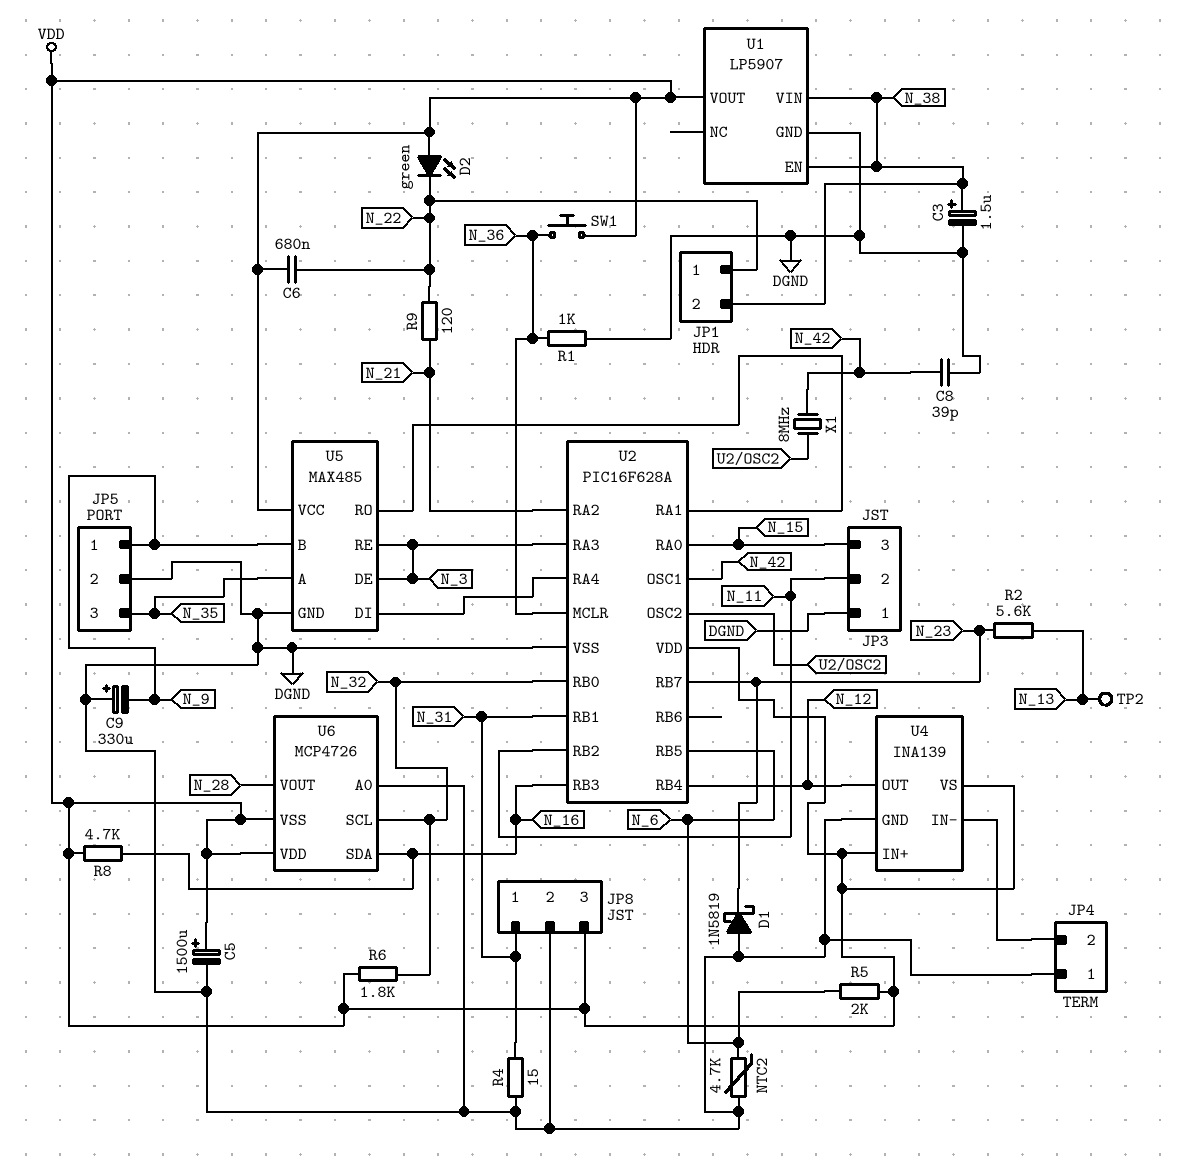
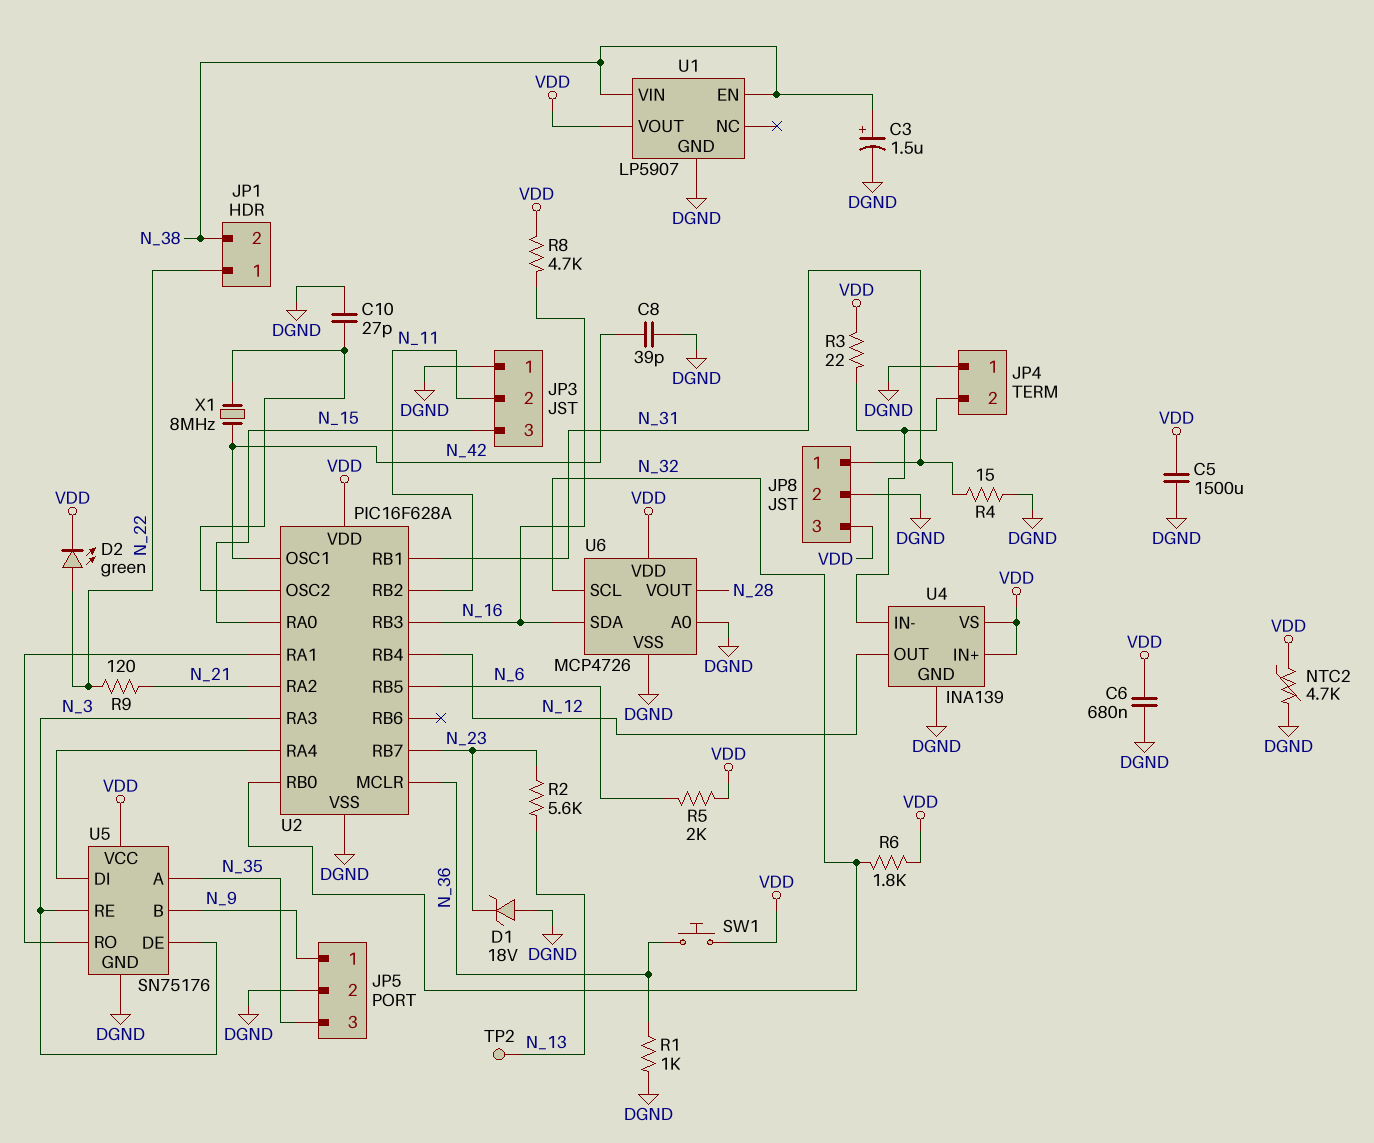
C5: 1500uF (plus VDD, minus DGND) -> 1500uF (DGND, VDD)
C6: 680nF (N_22, VDD) -> 680nF (DGND, VDD)
C9: 330uF (plus DGND, minus N_9) -> none
C10: none -> 27pF (DGND, U2/OSC2)
D1: schottky 1N5819 (A DGND, K N_23) -> zener 18V (A DGND, K N_23)
D2: LED green (A VDD, K N_22) -> LED green (A N_22, K VDD)
NTC2: 4.7k (DGND, N_6) -> 4.7k (DGND, VDD)
R3: none -> 22 (JP4/2, VDD)
U5: MAX485 -> SN75176
U6 pin VSS: VDD -> DGND

